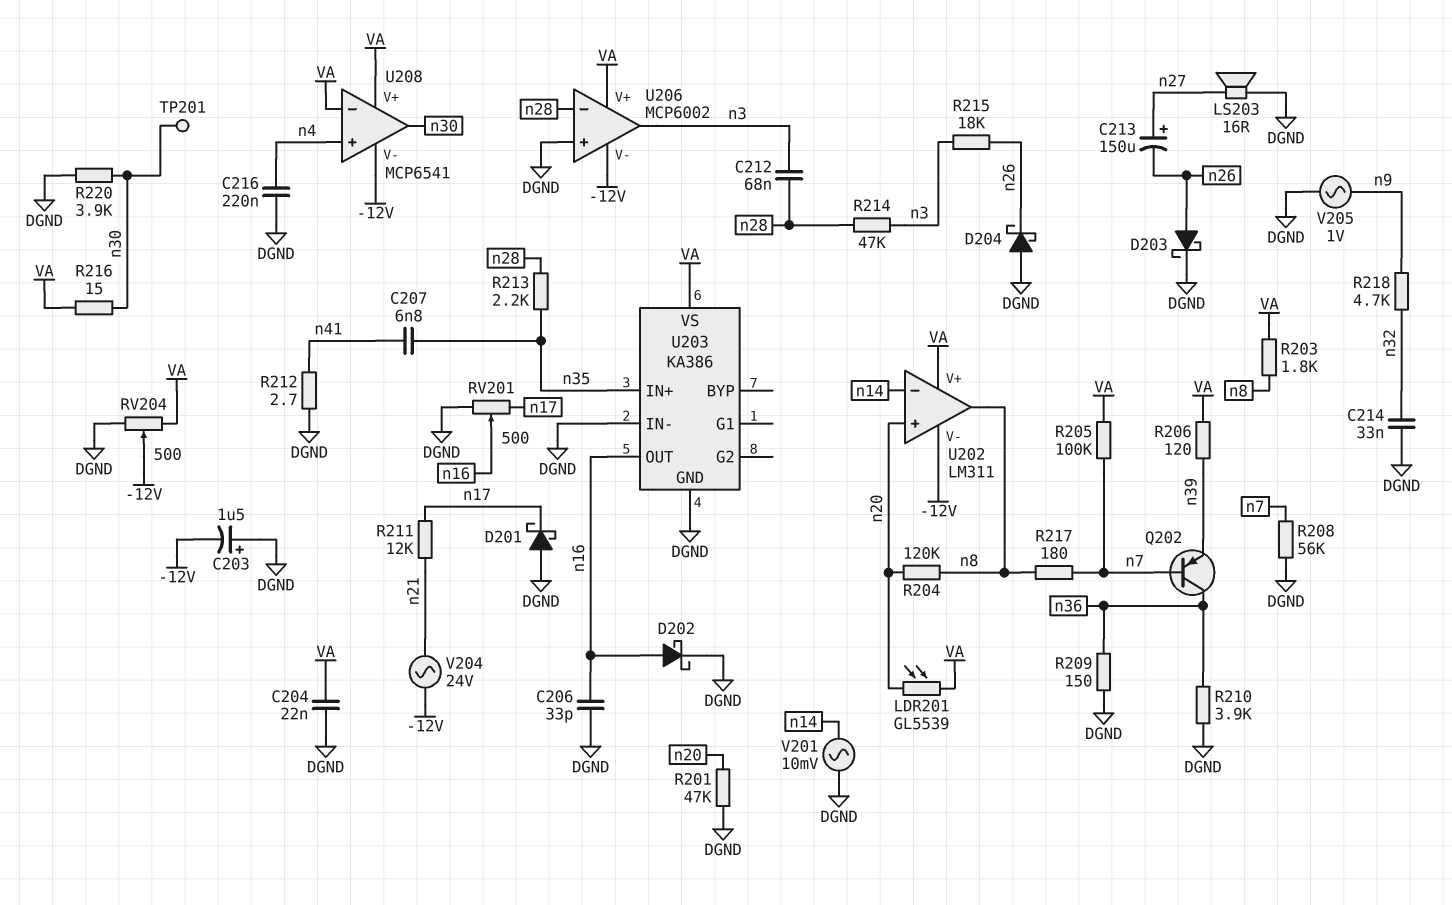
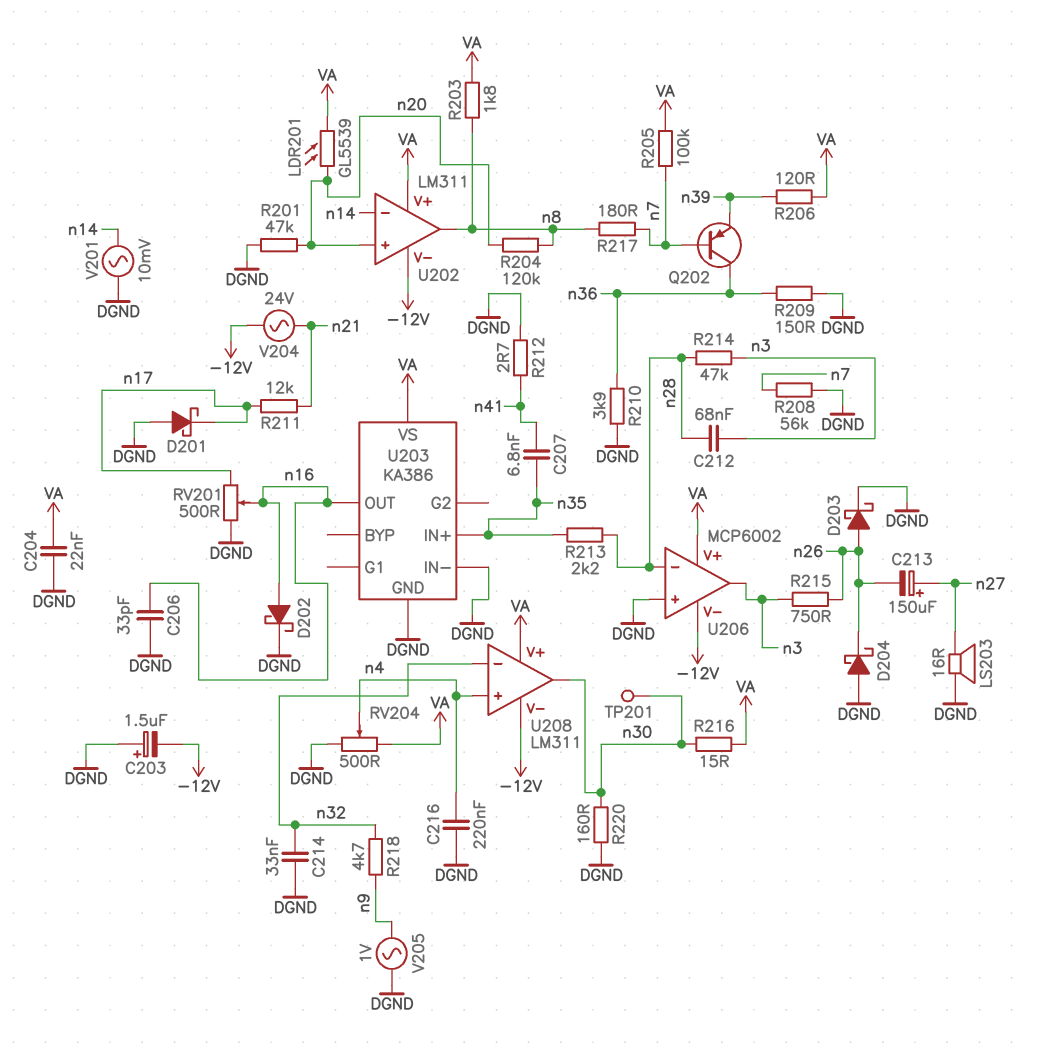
R215: 18k (n3, n26) -> 750 (n3, n26)
R220: 3.9k (DGND, n30) -> 160 (DGND, n30)
RV204: 500 (DGND, VA, wiper -12V) -> 500 (DGND, VA, wiper n4)
U208: MCP6541 -> LM311
U208 pin in-: VA -> n32

